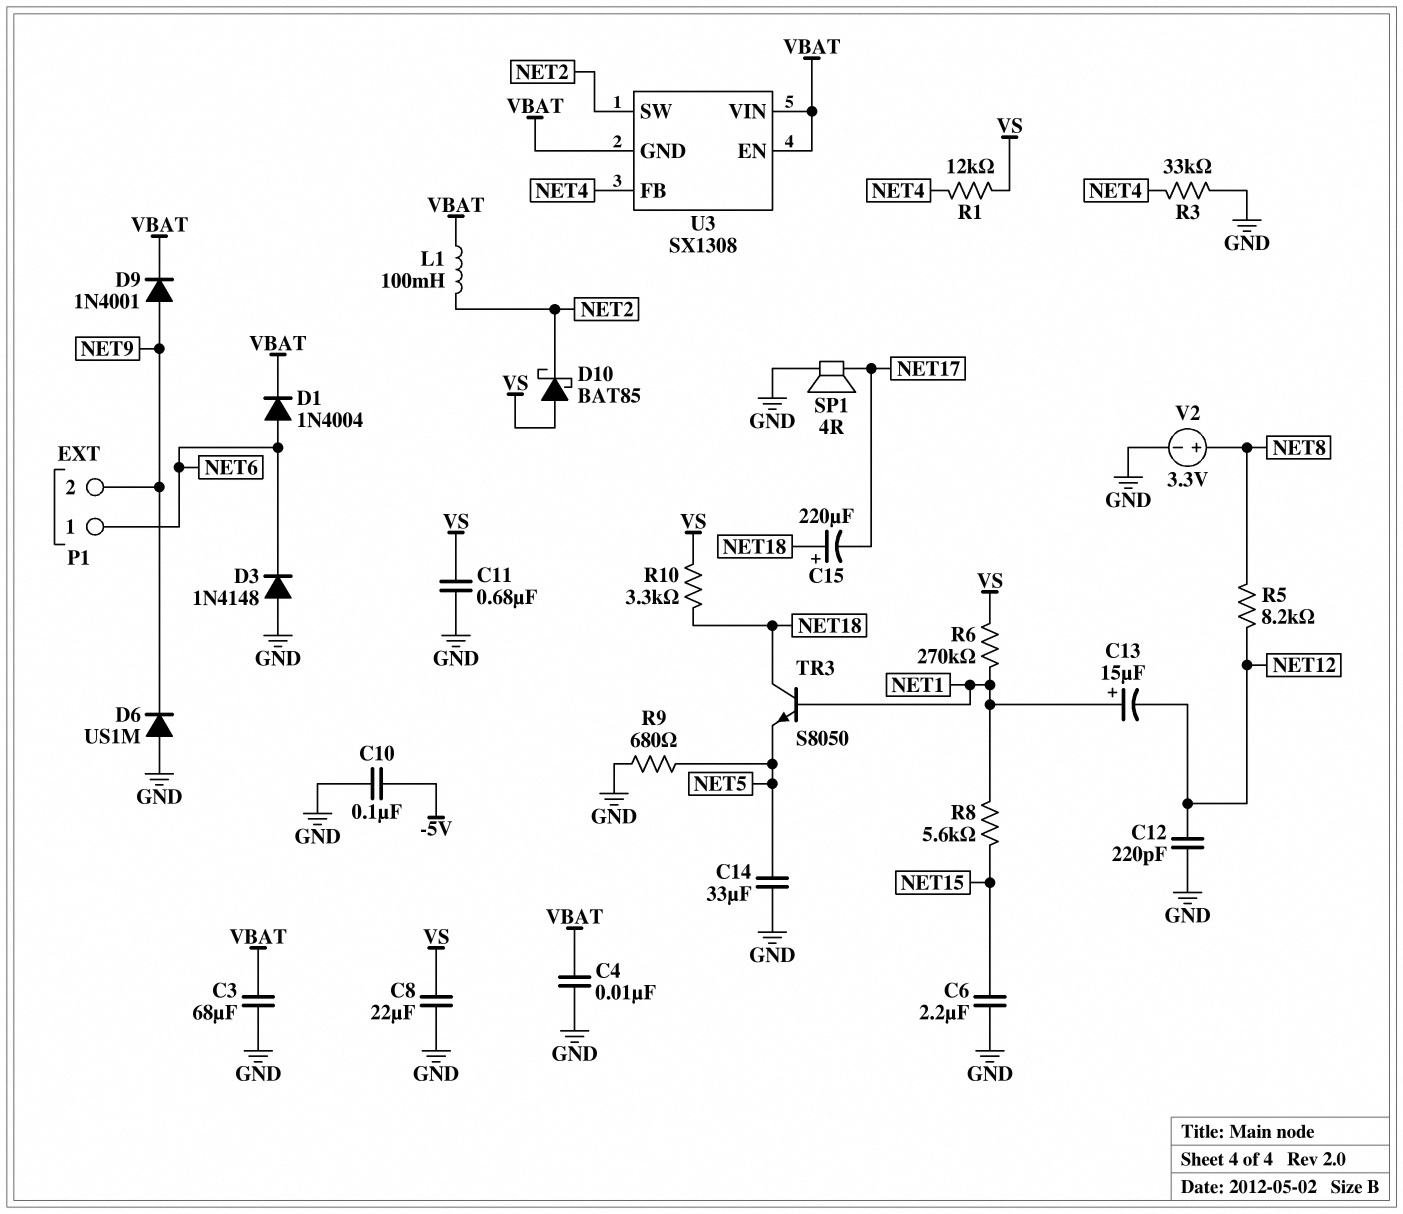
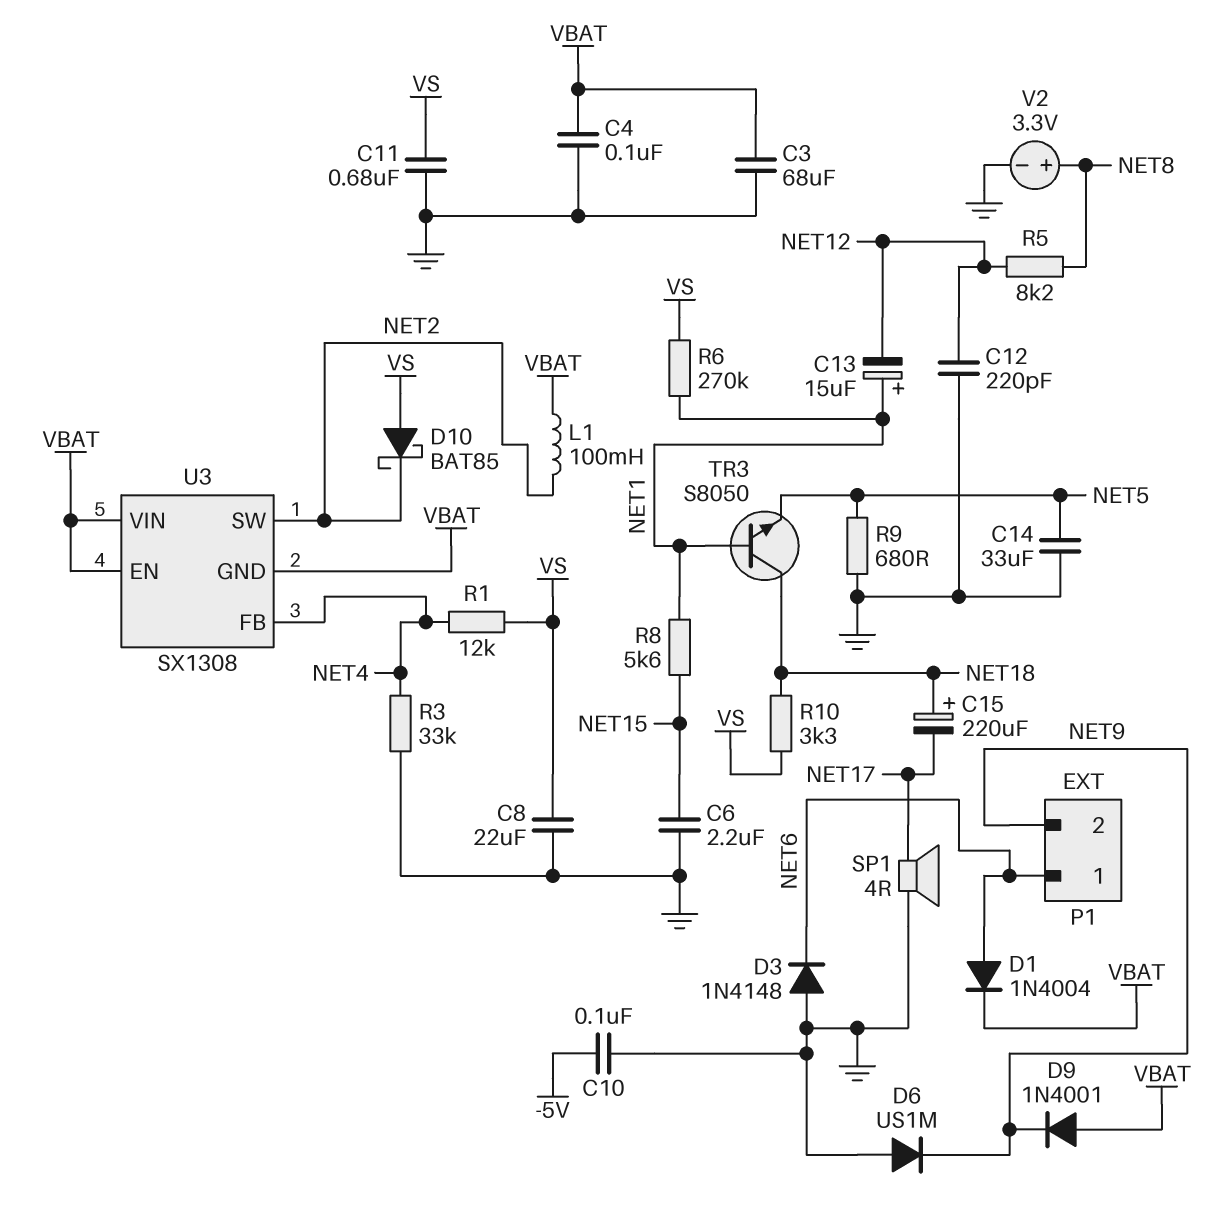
C4: 10nF (GND, VBAT) -> 100nF (GND, VBAT)
D9: diode 1N4001 (A NET9, K VBAT) -> diode 1N4001 (A VBAT, K NET9)

